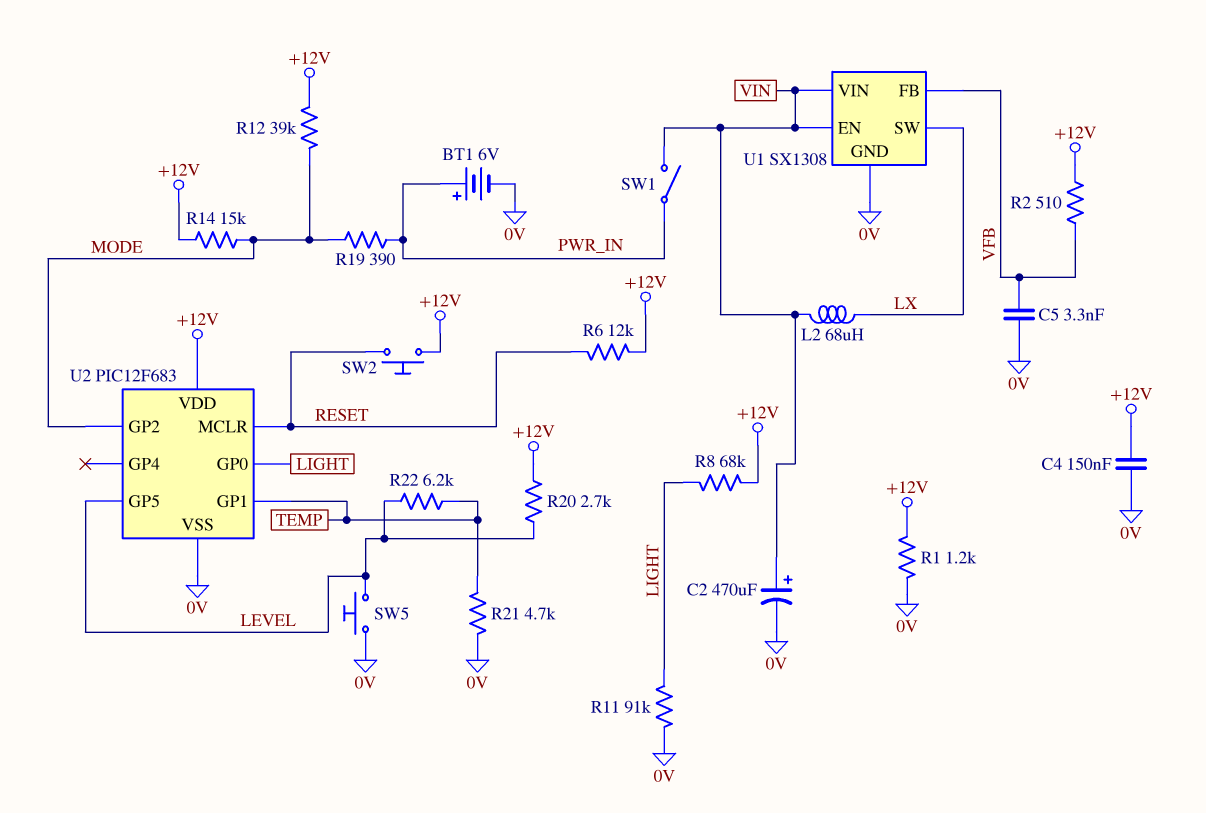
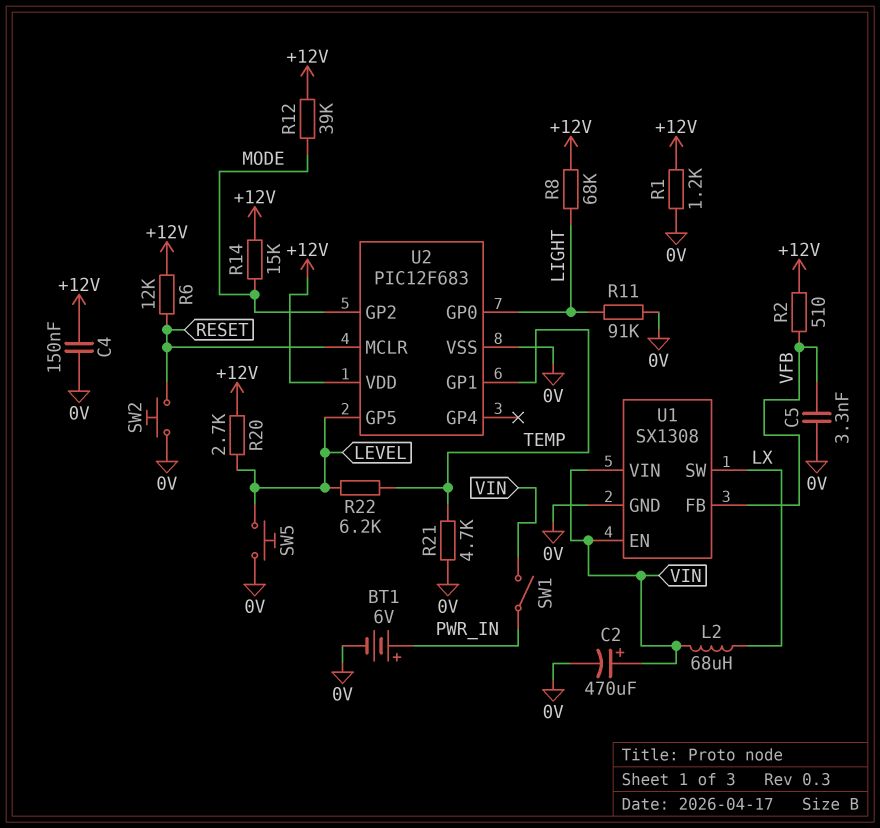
R19: 390 (MODE, PWR_IN) -> none
SW2: button (+12V, RESET) -> button (0V, RESET)

